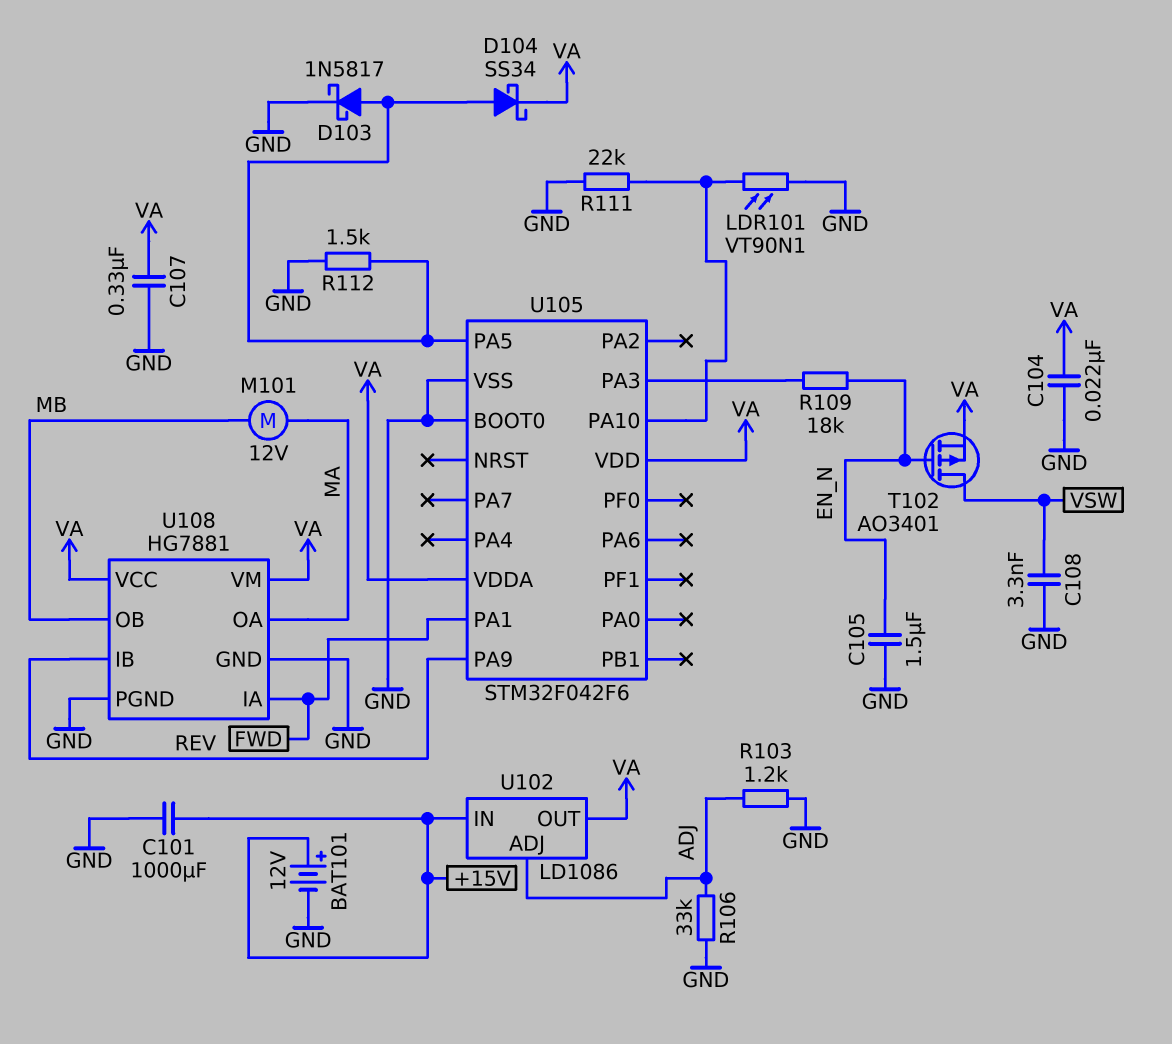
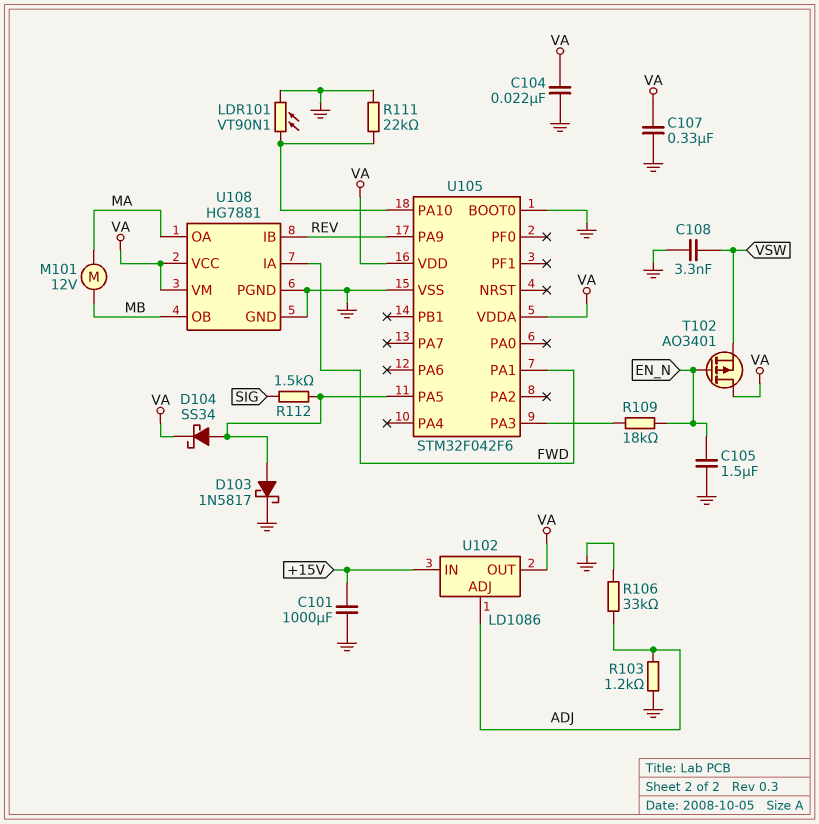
BAT101: 12V (plus +15V, minus GND) -> none
R112: 1.5k (GND, U105/PA5) -> 1.5k (SIG, U105/PA5)
T102: PMOS AO3401 (G EN_N, D VSW, S VA) -> PMOS AO3401 (G EN_N, D VA, S VSW)

